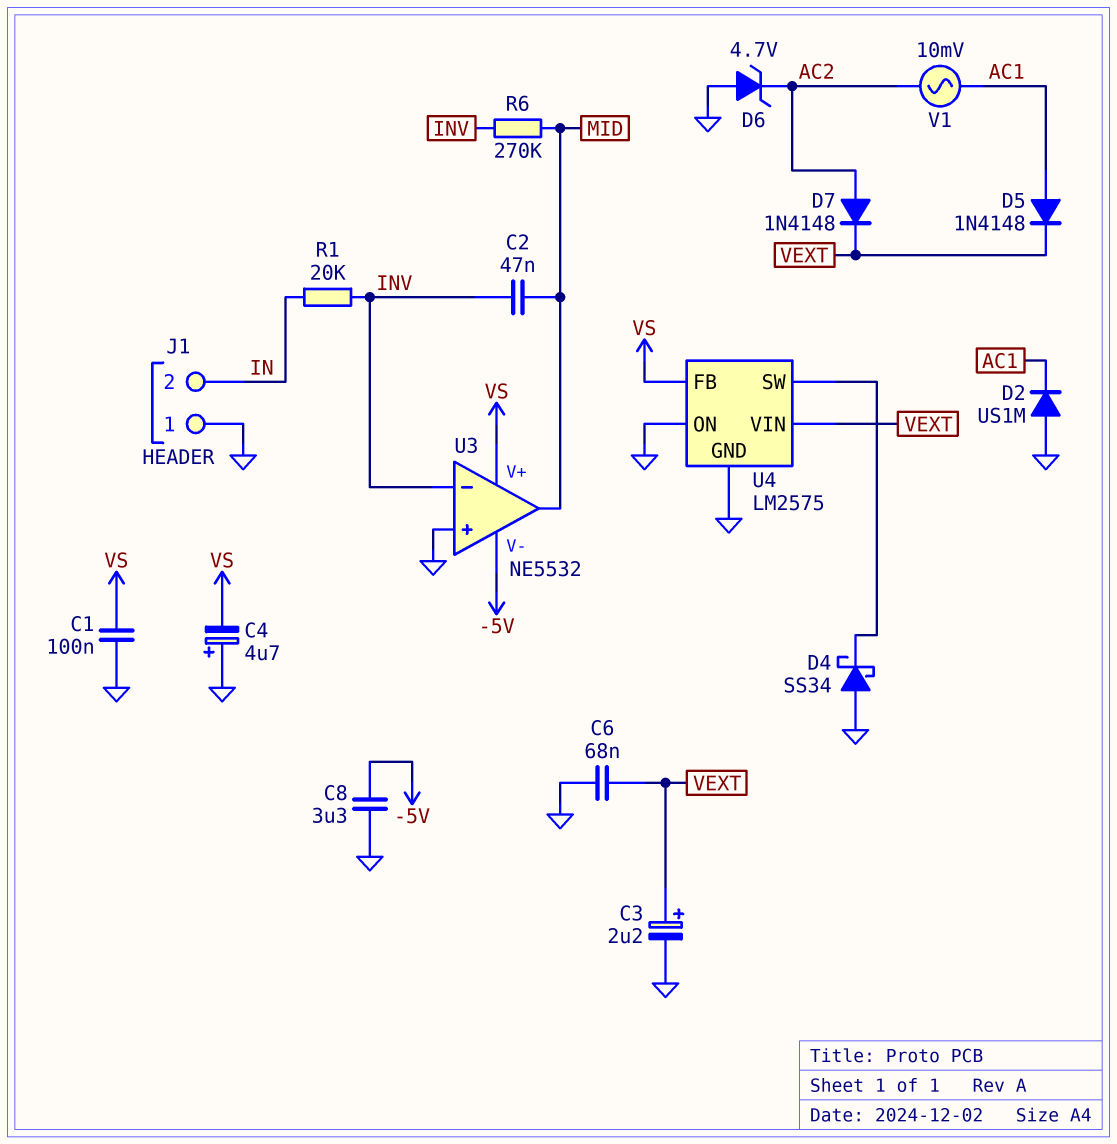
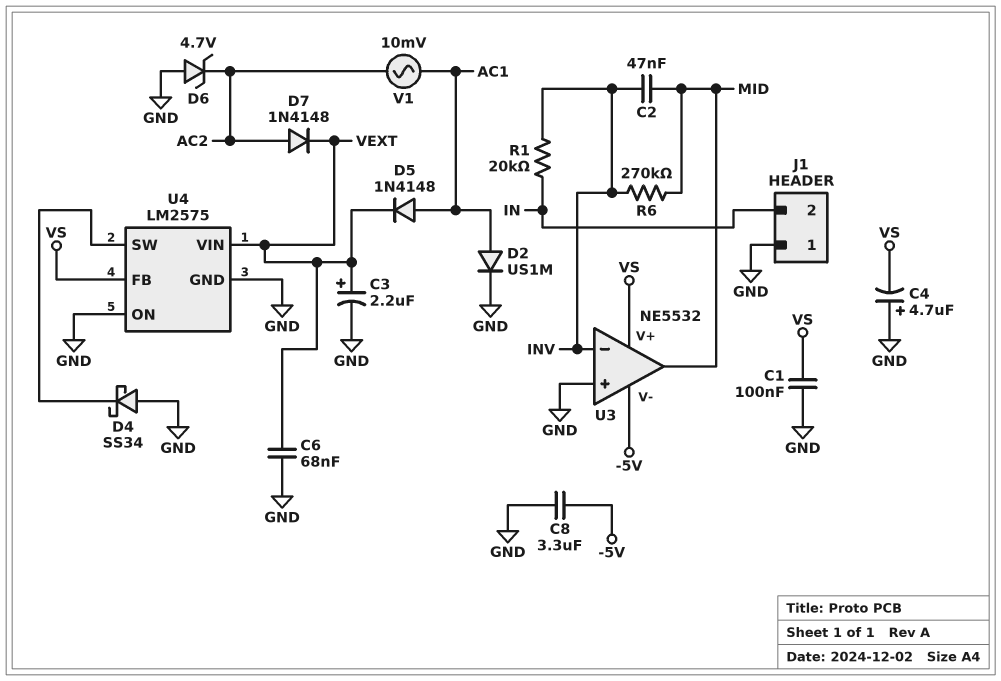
D2: diode US1M (A GND, K AC1) -> diode US1M (A AC1, K GND)

